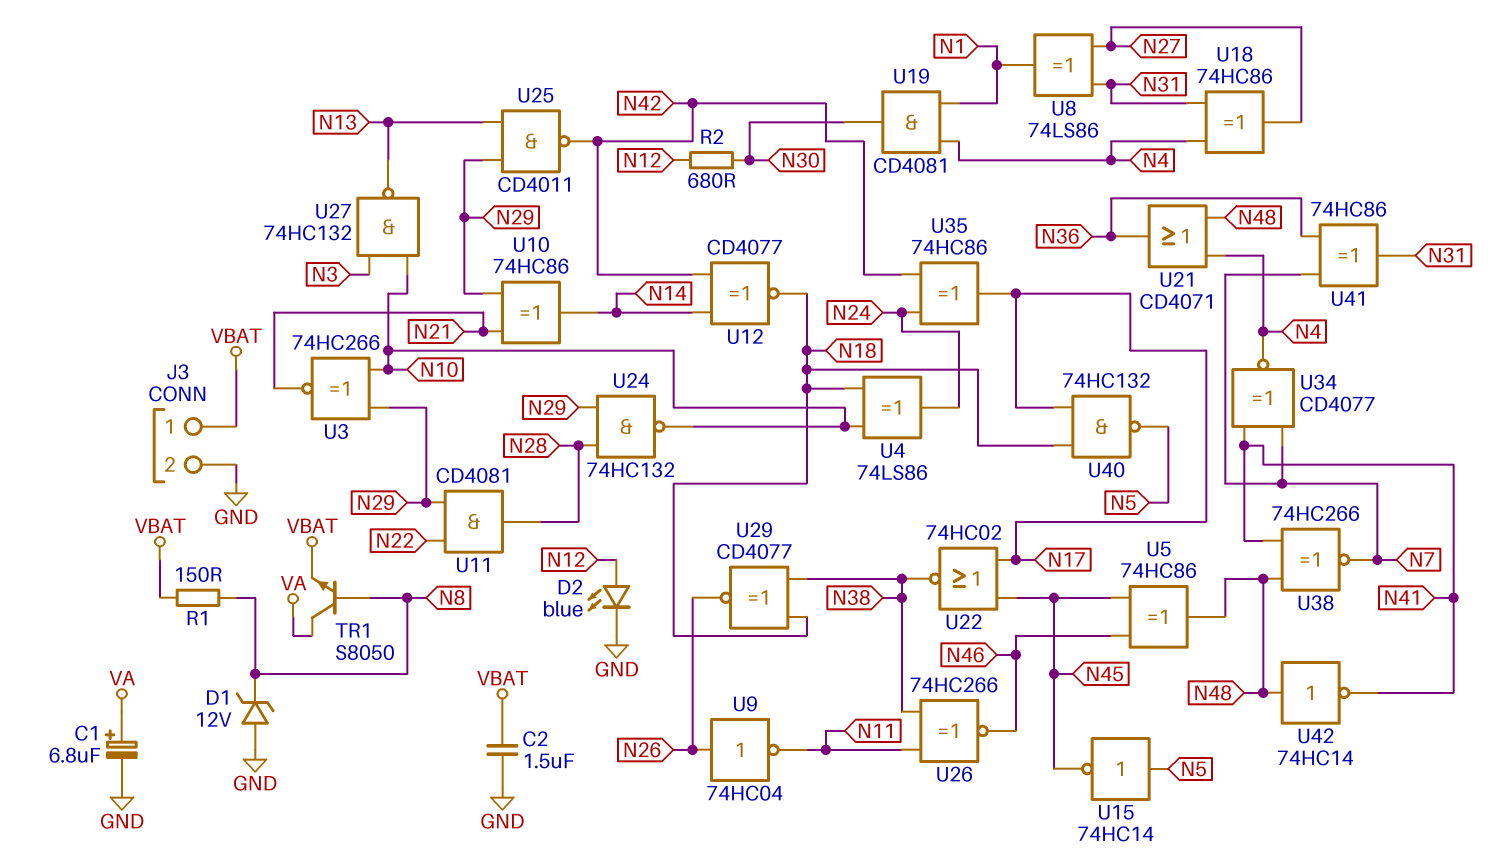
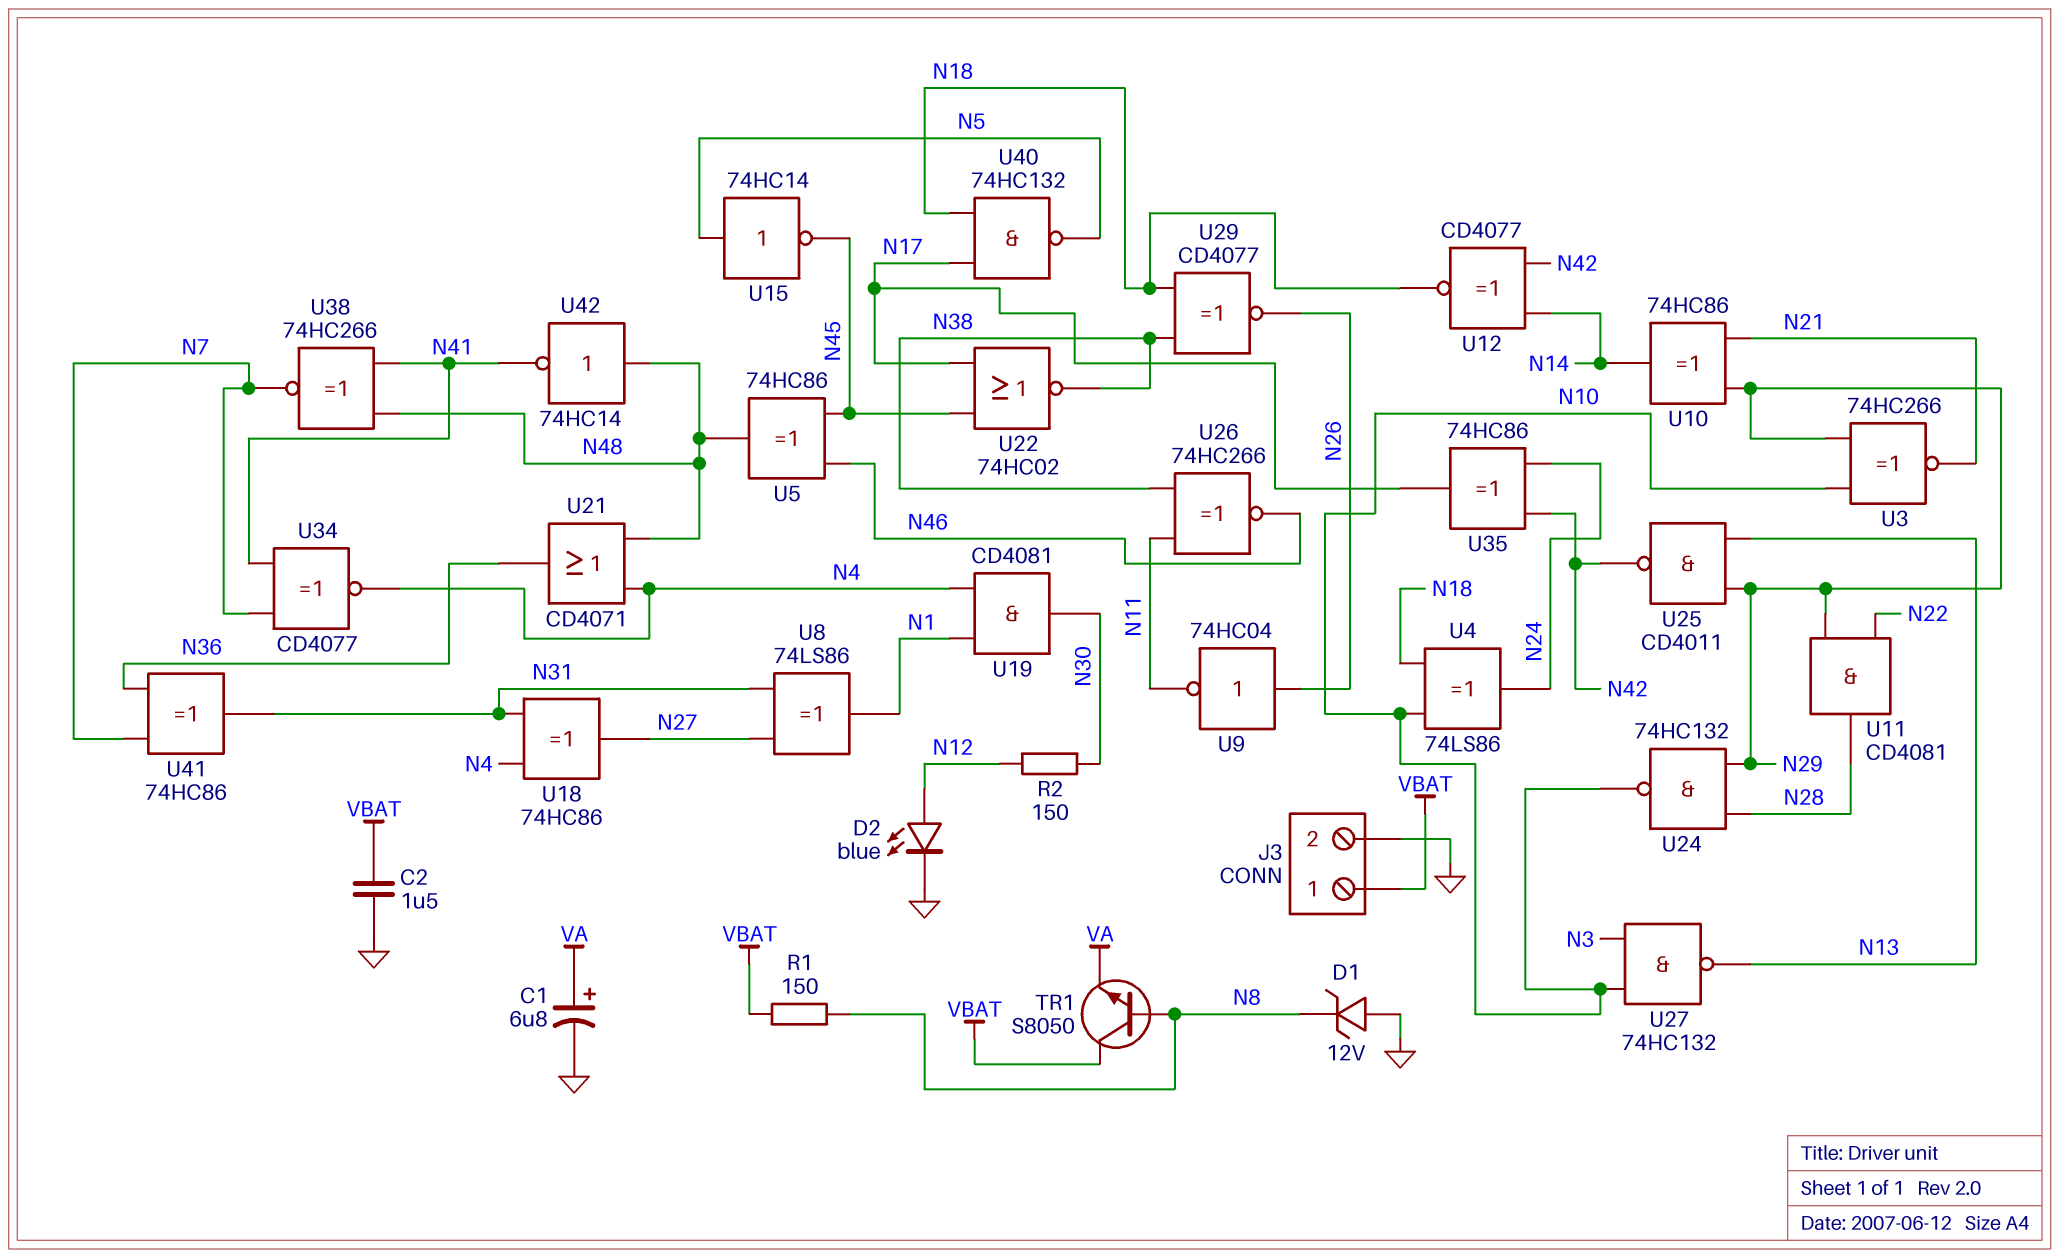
R2: 680 (N12, N30) -> 150 (N12, N30)
TR1: NPN S8050 (B N8, C VA, E VBAT) -> NPN S8050 (B N8, C VBAT, E VA)

